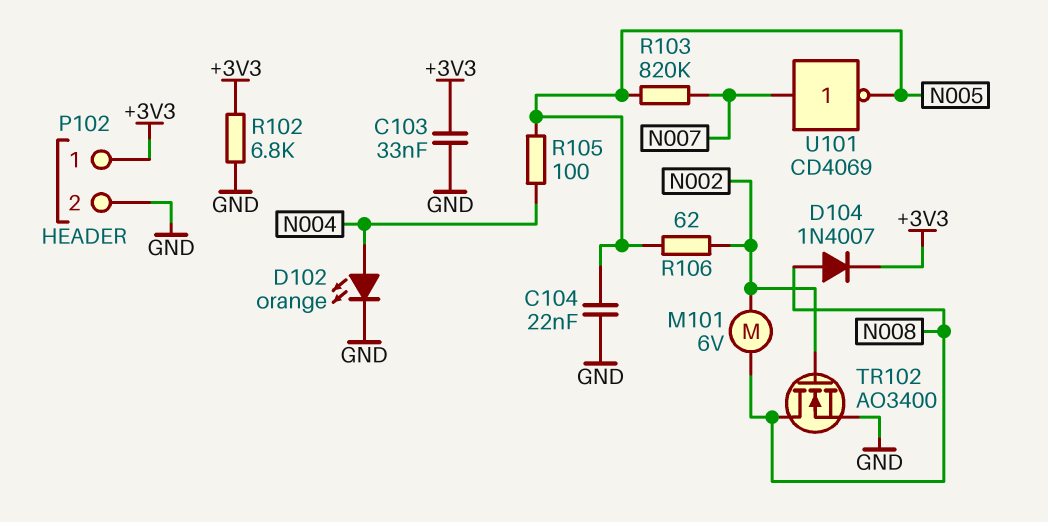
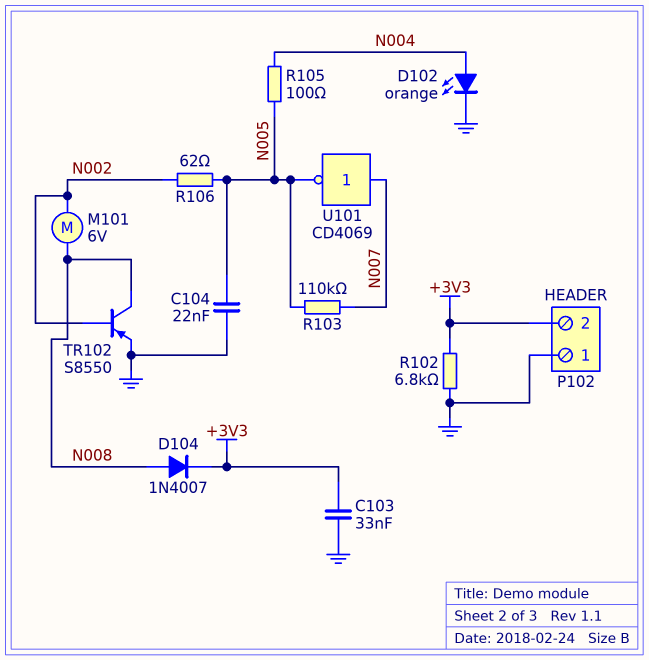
P102 pin 1: +3V3 -> GND
P102 pin 2: GND -> +3V3
R103: 820k (N005, N007) -> 110k (N005, N007)
TR102: NMOS AO3400 (G N002, D N008, S GND) -> PNP S8550 (B N002, C N008, E GND)

